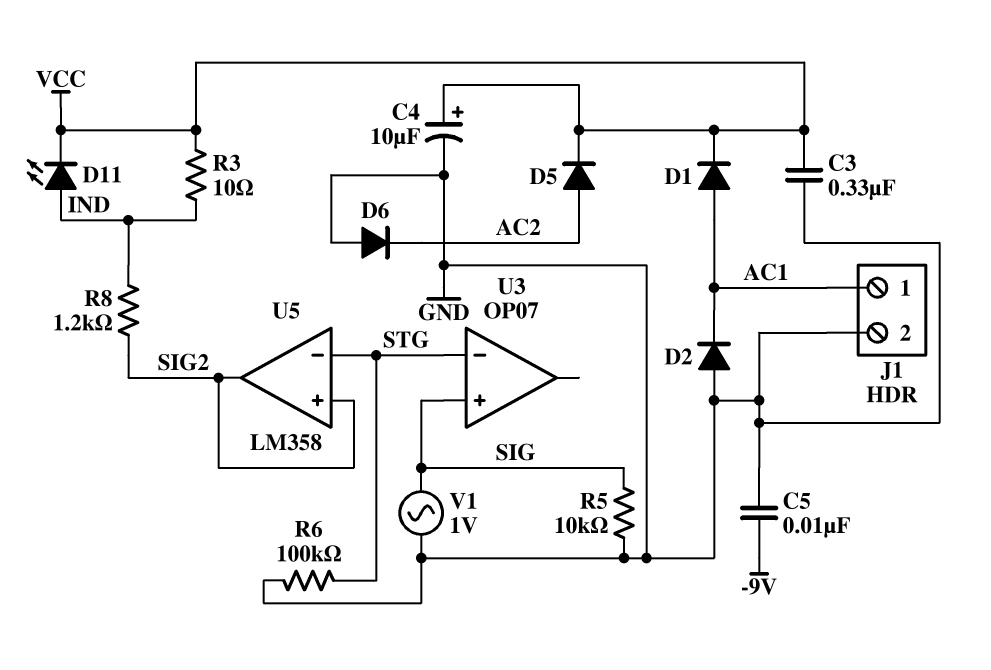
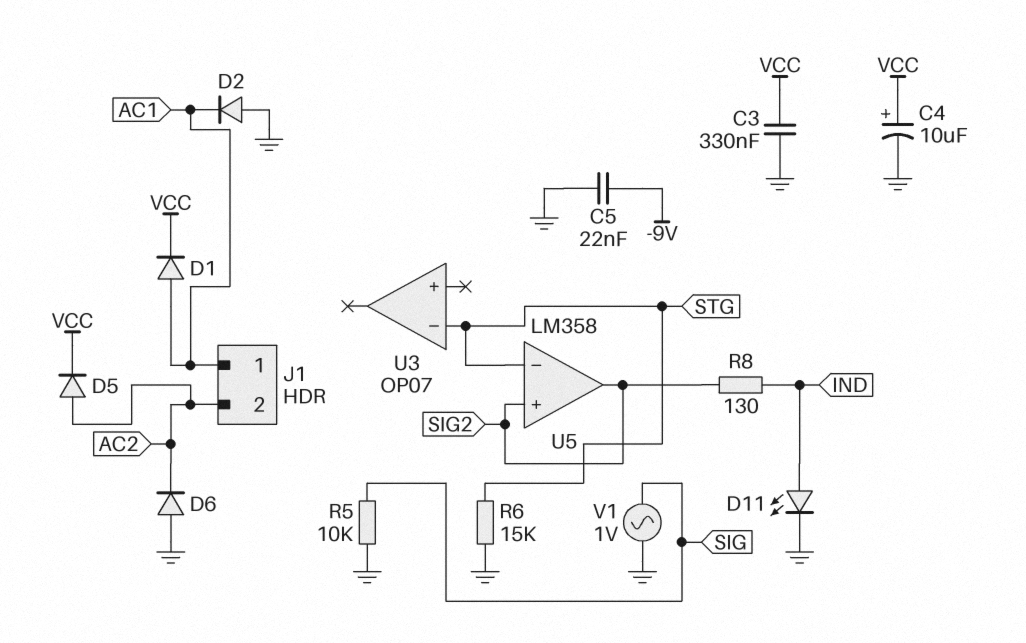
C5: 10nF (-9V, GND) -> 22nF (-9V, GND)
D11: LED (A IND, K VCC) -> LED (A IND, K GND)
J1 pin 2: GND -> AC2
R3: 10 (IND, VCC) -> none
R6: 100k (GND, STG) -> 15k (GND, STG)
R8: 1.2k (IND, SIG2) -> 130 (IND, SIG2)
U3 pin in+: SIG -> none

